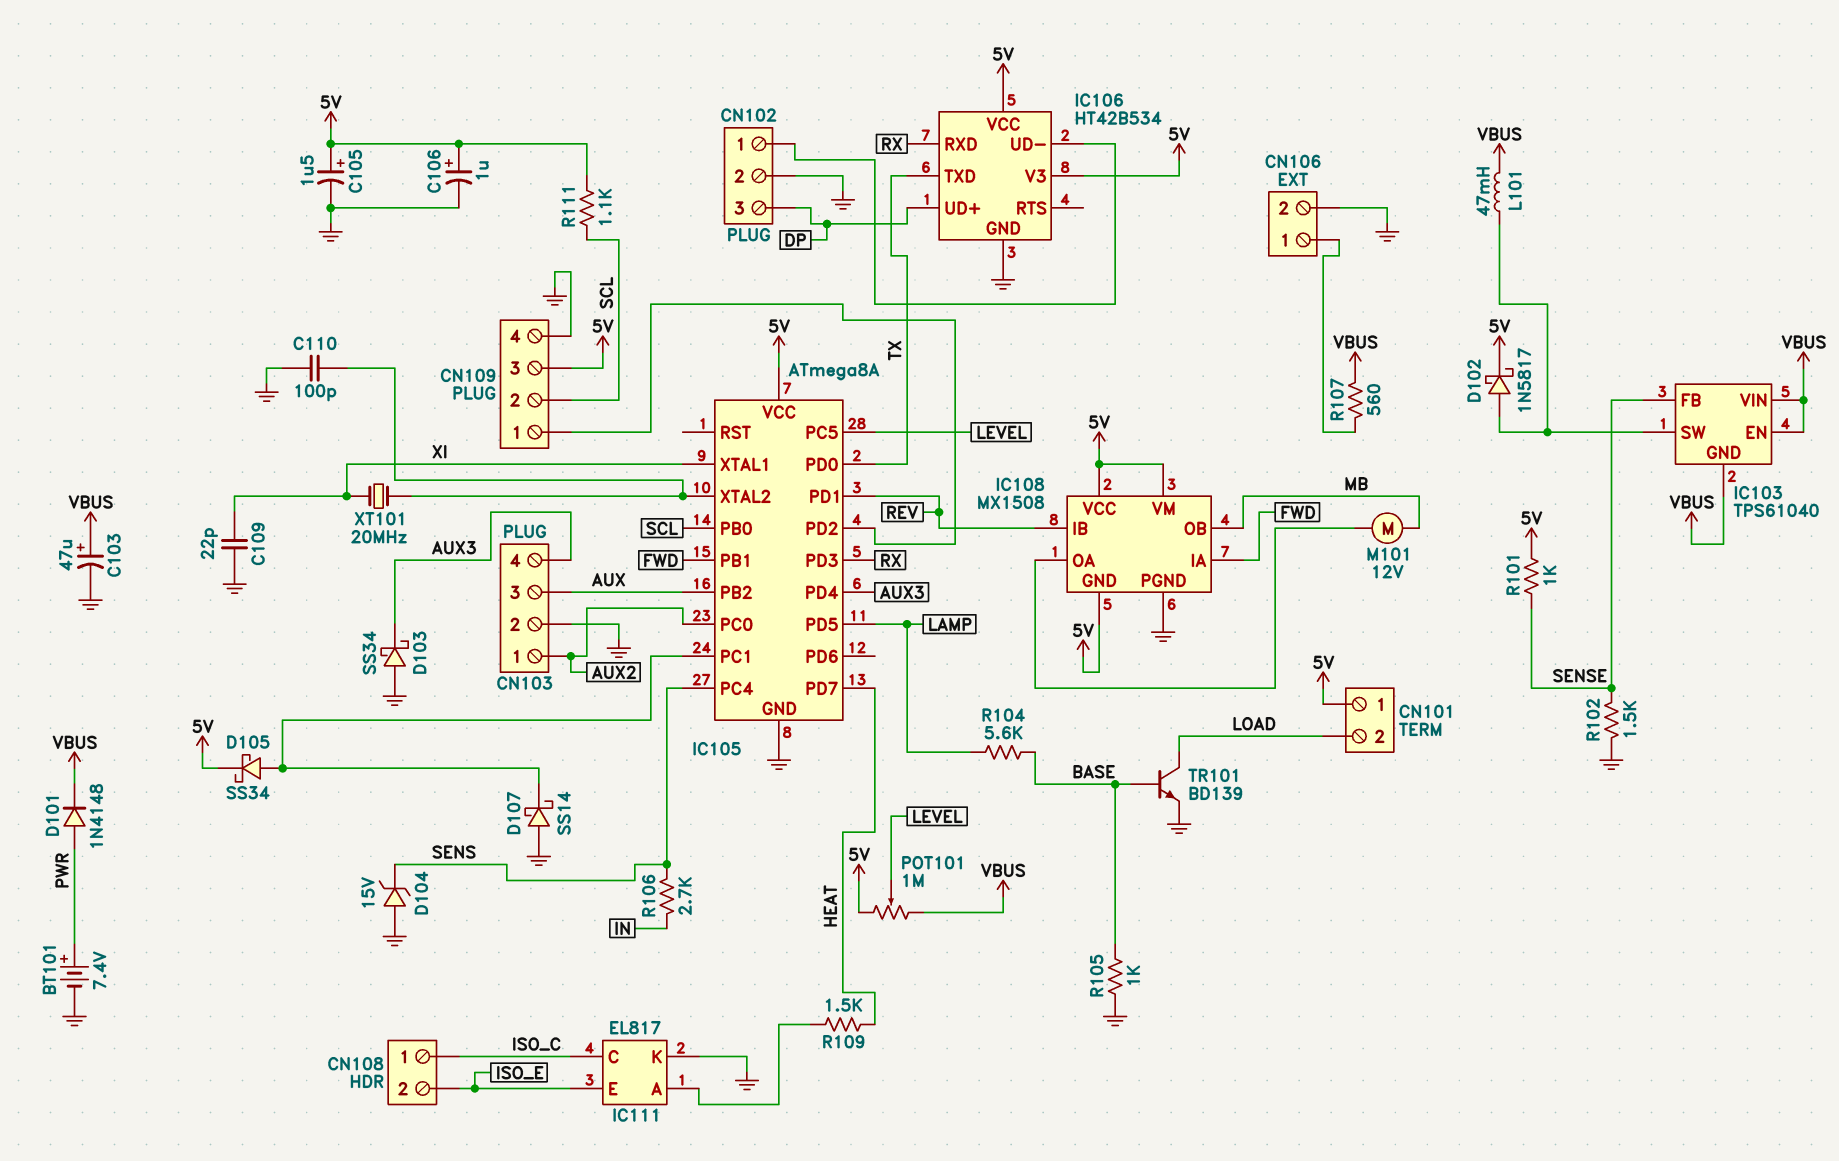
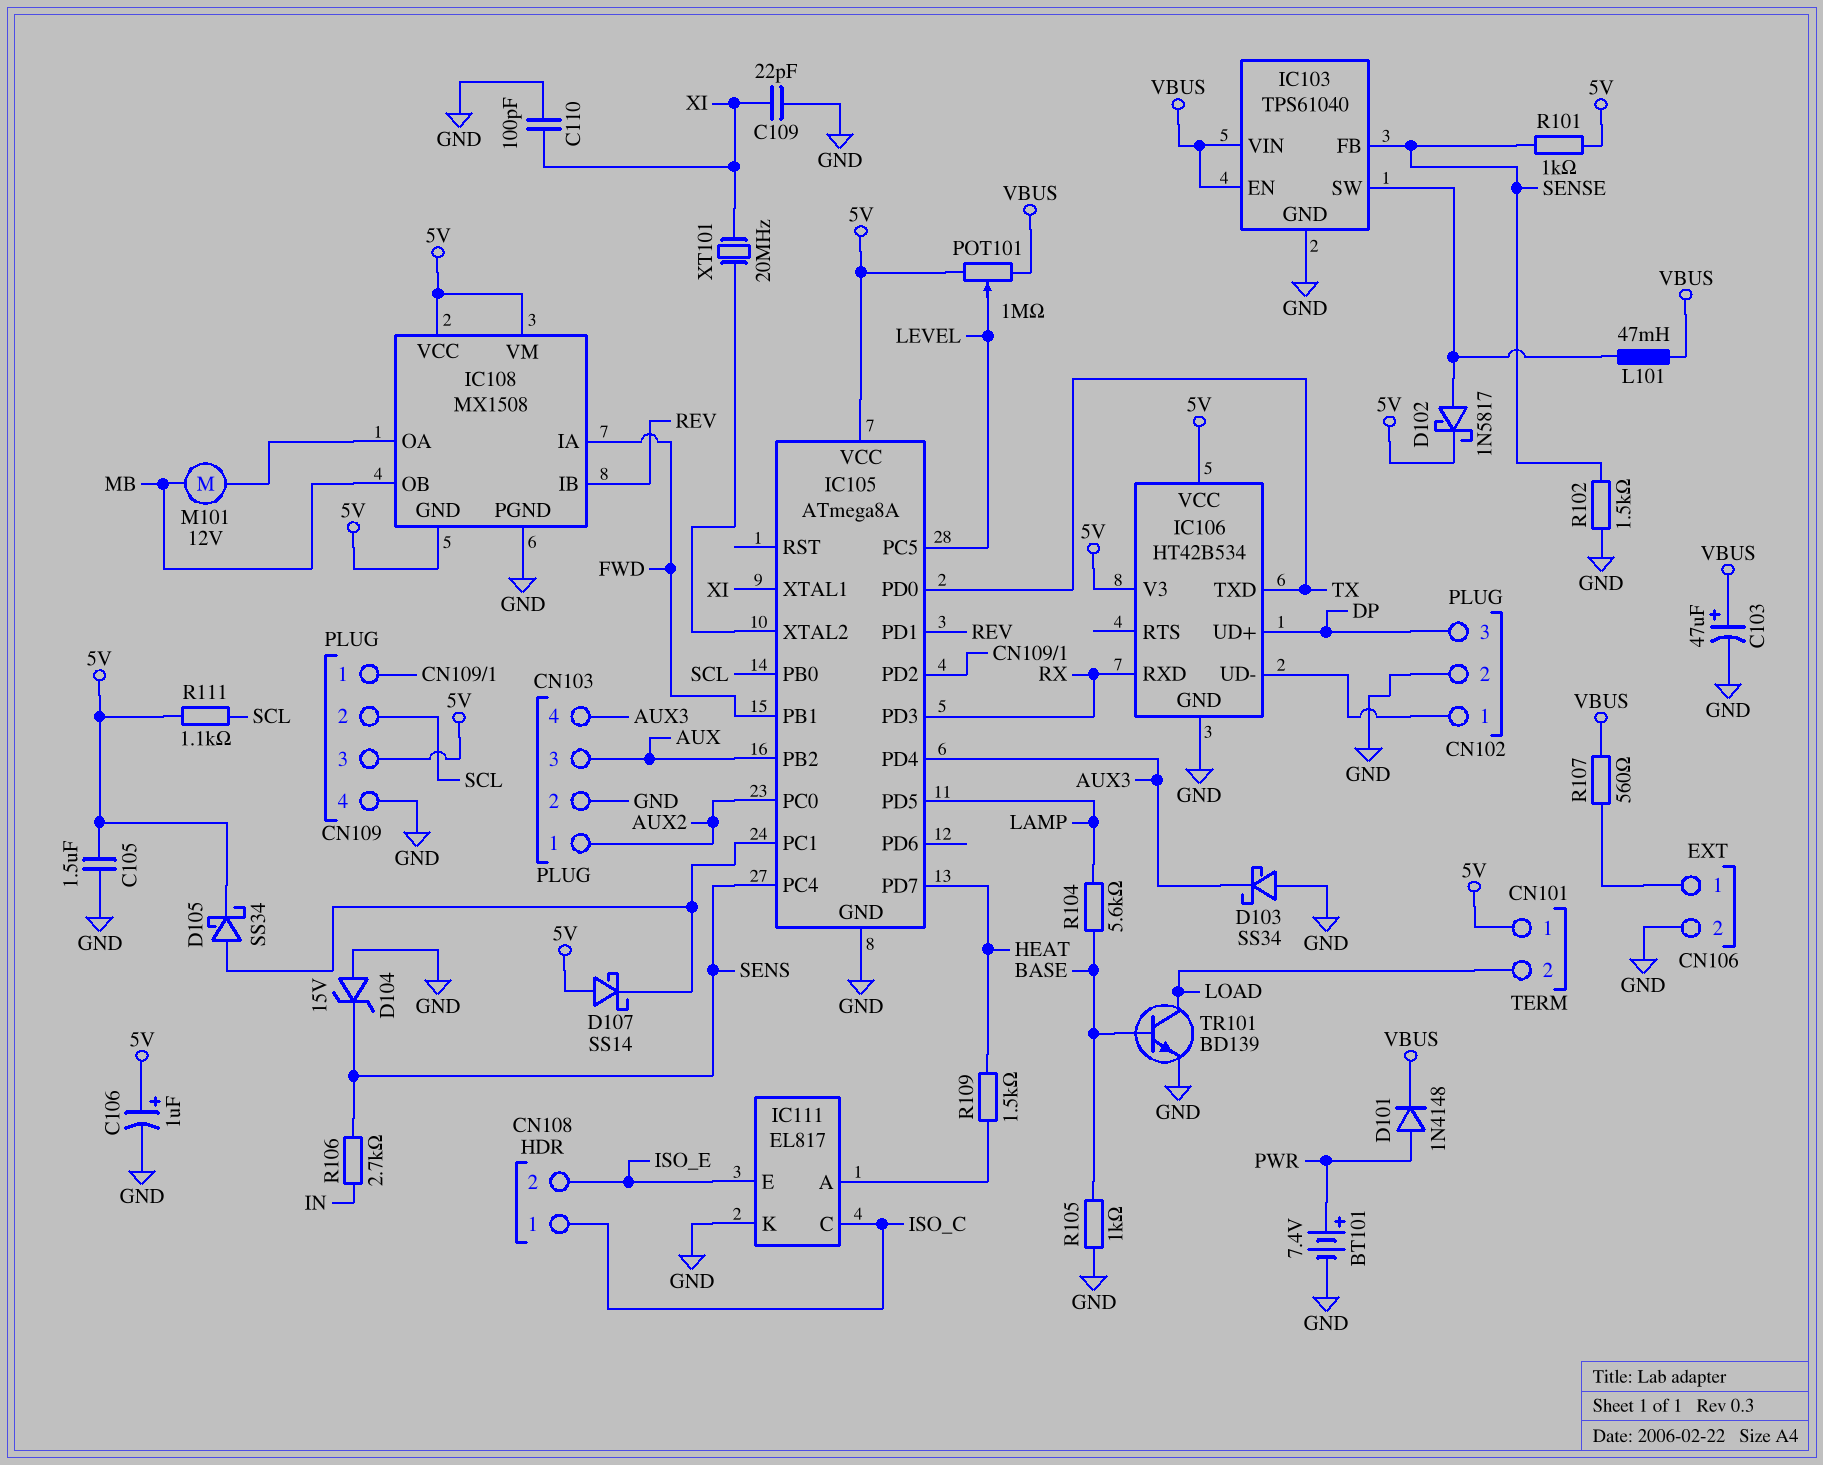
C105: 1.5uF (plus 5V, minus GND) -> 1.5uF (5V, GND)
C110: 100pF (GND, IC105/XTAL2) -> 100pF (GND, XI)
D107: schottky SS14 (A GND, K IC105/PC1) -> schottky SS14 (A 5V, K IC105/PC1)
IC103 pin GND: VBUS -> GND

